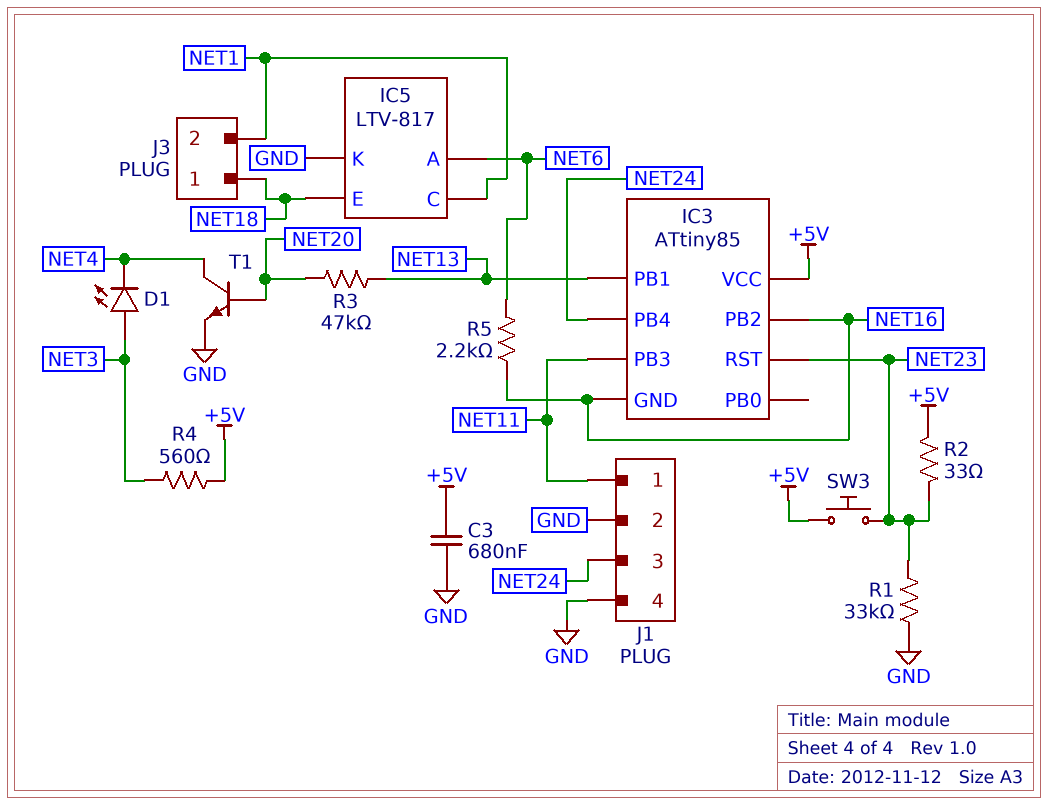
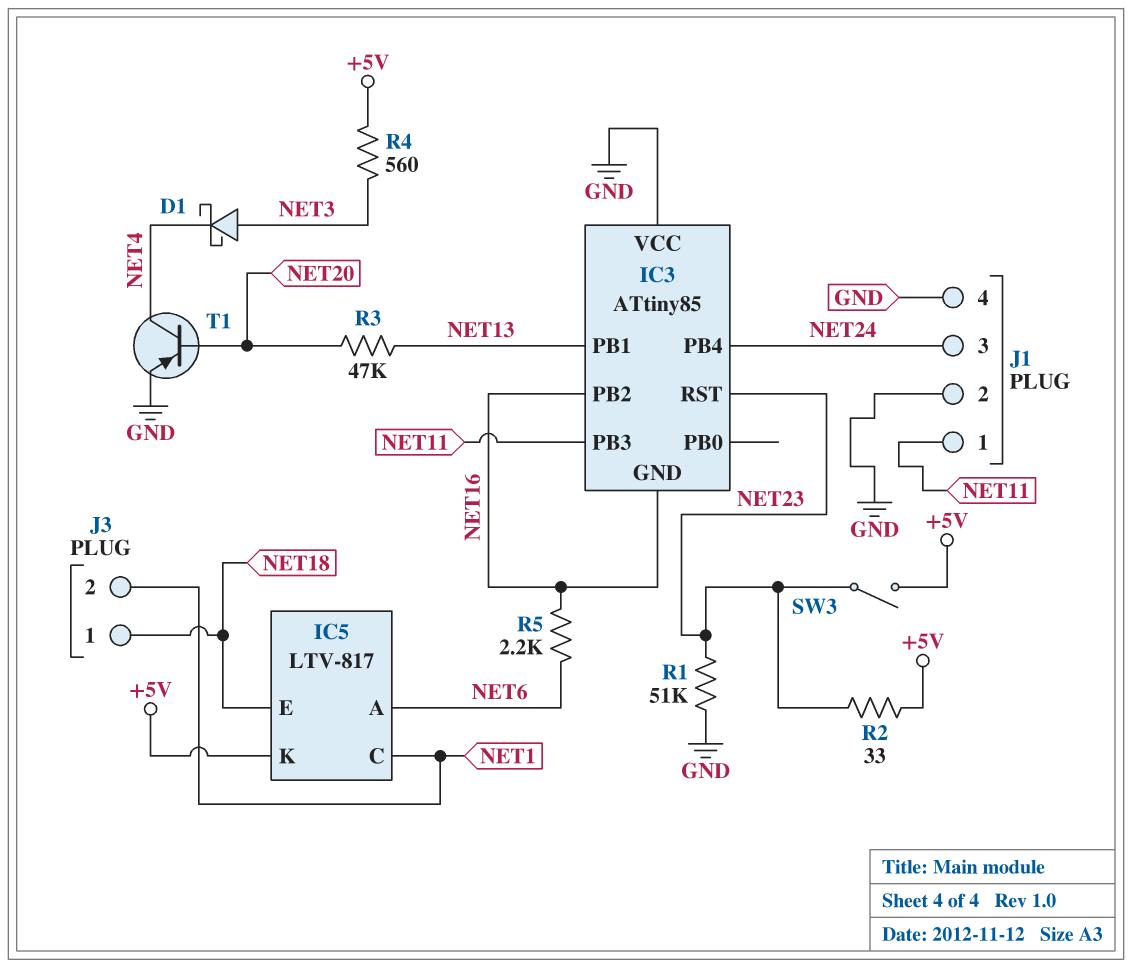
C3: 680nF (+5V, GND) -> none
D1: LED (A NET3, K NET4) -> schottky (A NET3, K NET4)
IC3 pin VCC: +5V -> GND
IC5 pin K: GND -> +5V
R1: 33k (GND, NET23) -> 51k (GND, NET23)
SW3: button (+5V, NET23) -> switch (+5V, NET23)
T1: NPN (B NET20, C NET4, E GND) -> PNP (B NET20, C NET4, E GND)

